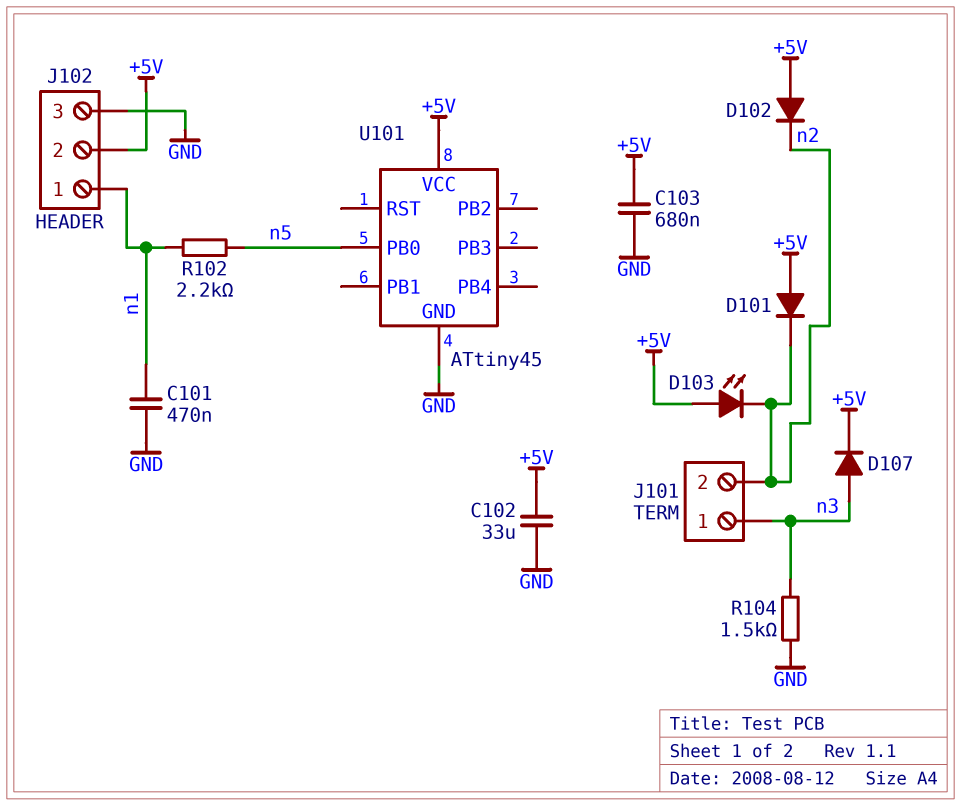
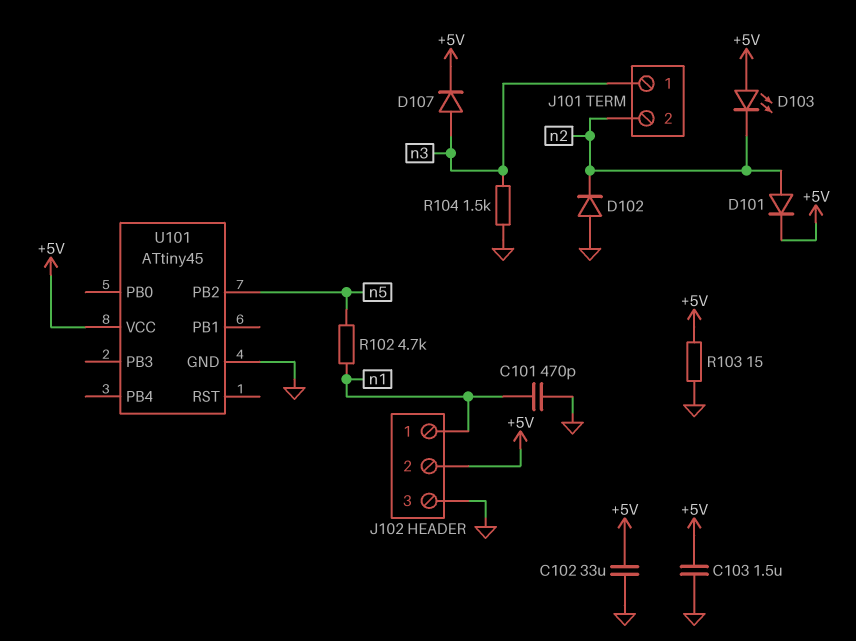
C101: 470nF (GND, n1) -> 470pF (GND, n1)
C103: 680nF (+5V, GND) -> 1.5uF (+5V, GND)
D101: diode (A +5V, K n2) -> diode (A n2, K +5V)
D102: diode (A +5V, K n2) -> diode (A GND, K n2)
R102: 2.2k (n1, n5) -> 4.7k (n1, n5)
R103: none -> 15 (+5V, GND)
U101 pin PB0: n5 -> none
U101 pin PB2: none -> n5

